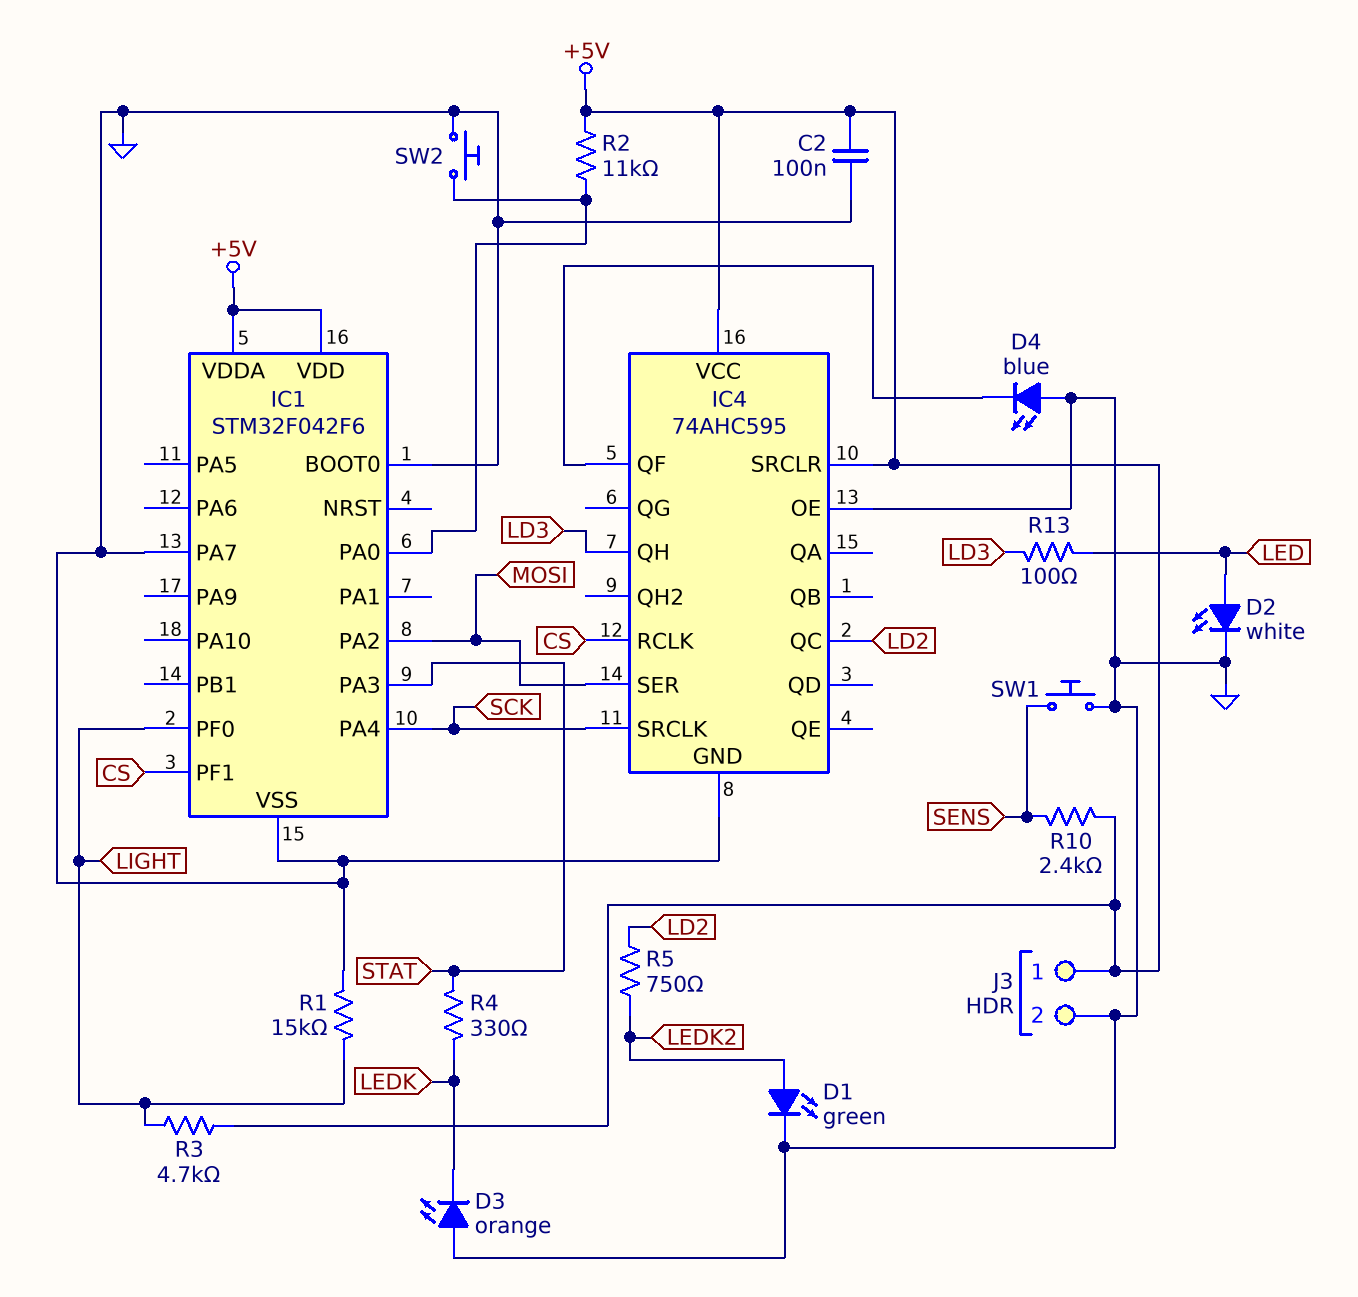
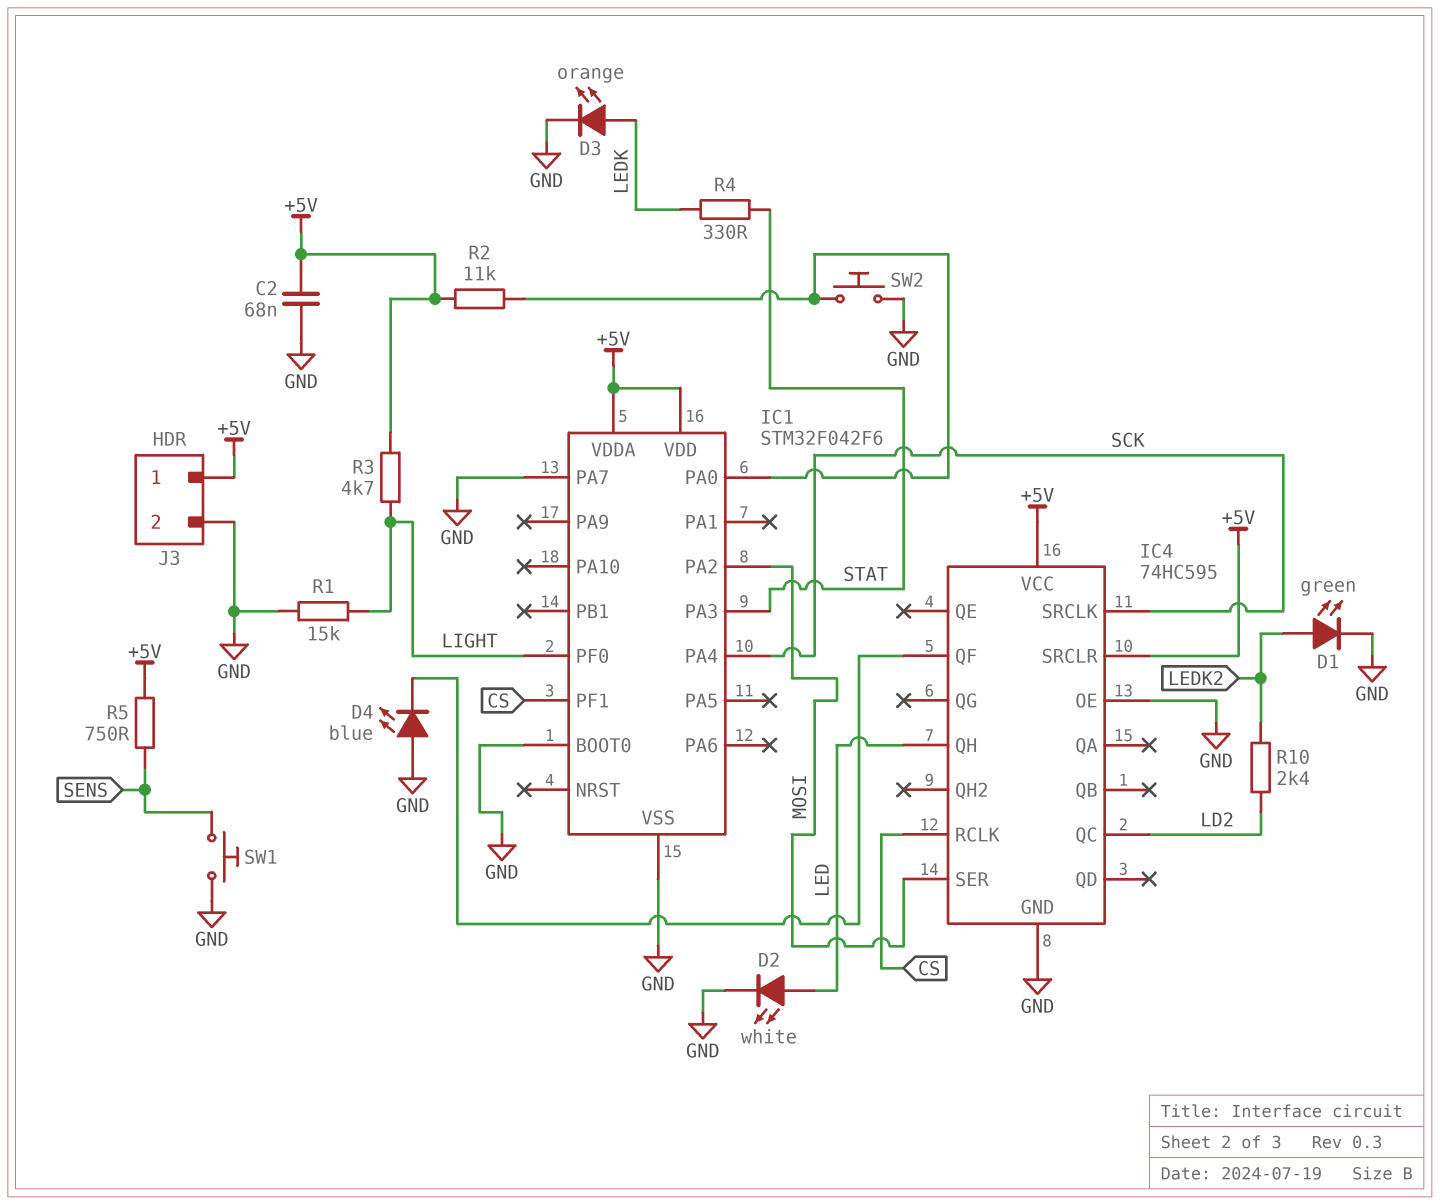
C2: 100nF (+5V, GND) -> 68nF (+5V, GND)
D3: LED orange (A GND, K LEDK) -> LED orange (A LEDK, K GND)
IC4: 74AHC595 -> 74HC595
IC4 pin QH: LD3 -> LED
R5: 750 (LD2, LEDK2) -> 750 (+5V, SENS)
R10: 2.4k (+5V, SENS) -> 2.4k (LD2, LEDK2)
R13: 100 (LD3, LED) -> none

